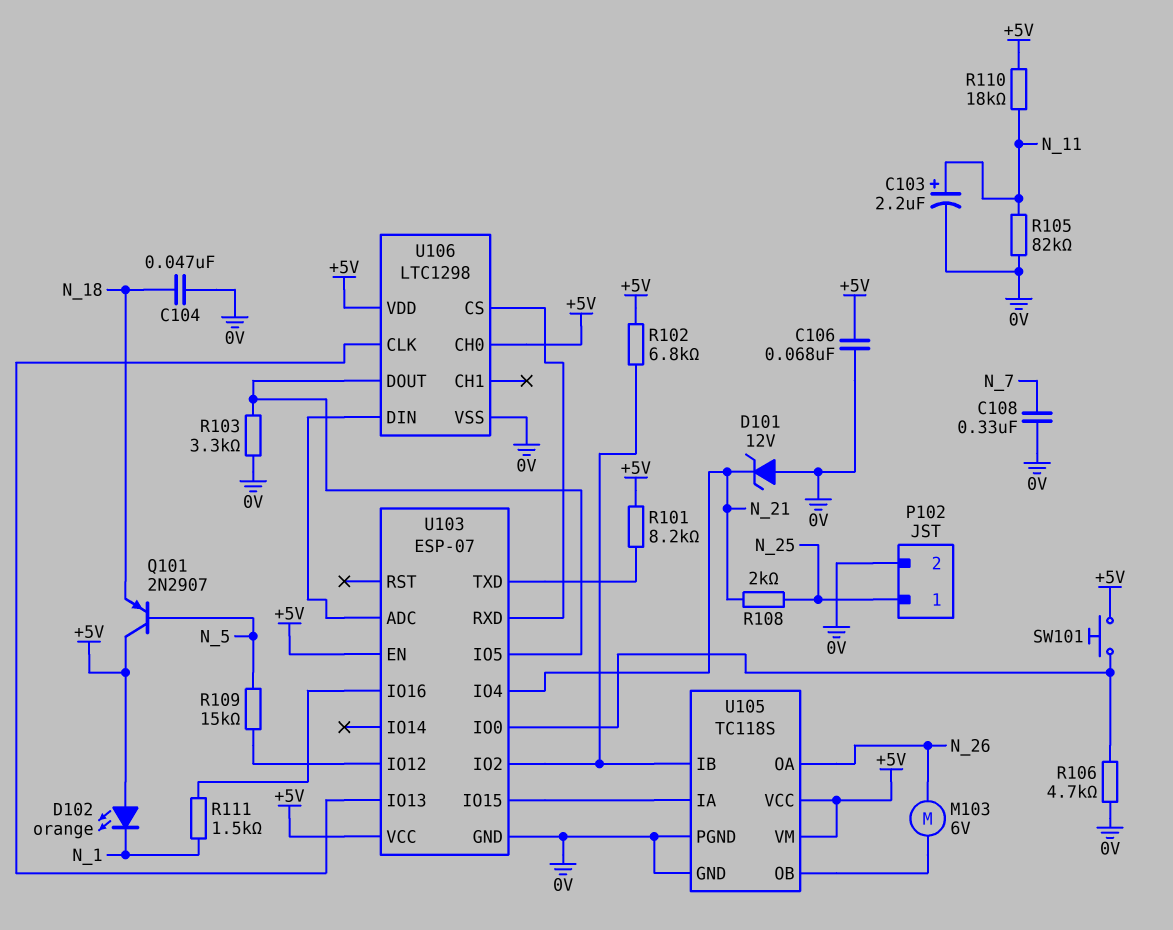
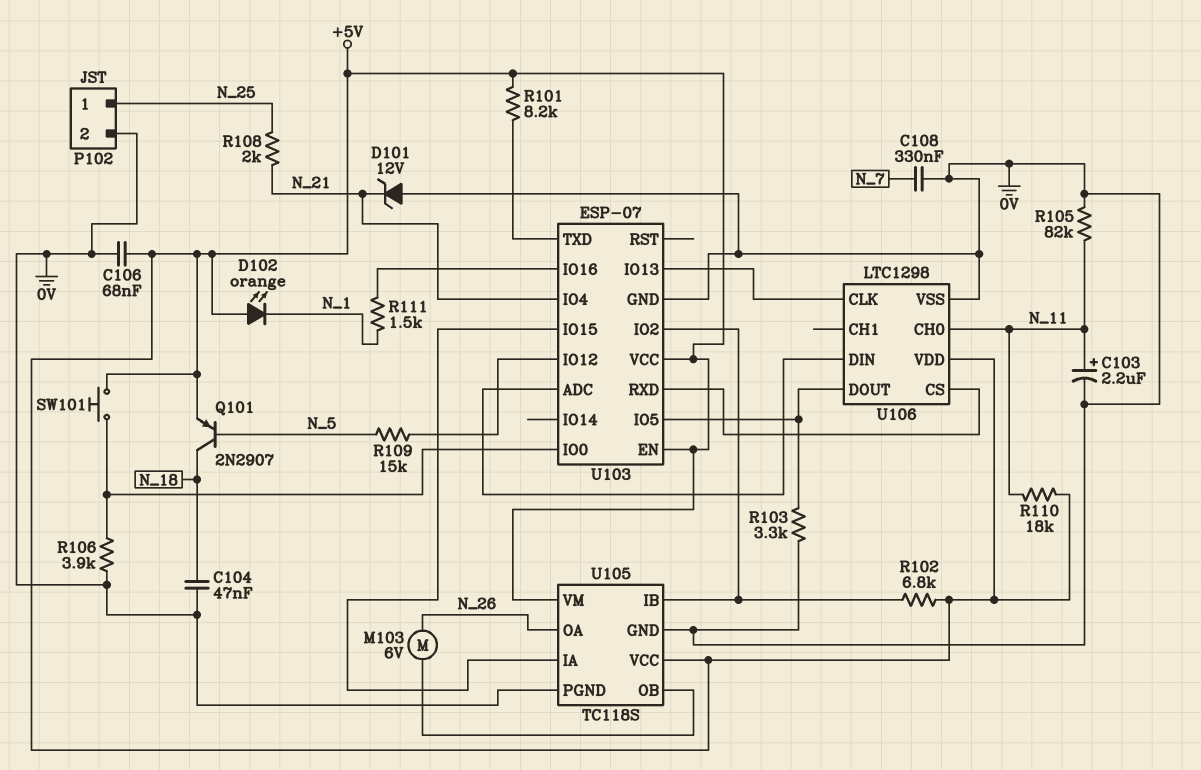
Q101: PNP 2N2907 (B N_5, C +5V, E N_18) -> PNP 2N2907 (B N_5, C N_18, E +5V)
R106: 4.7k (0V, U103/IO0) -> 3.9k (0V, U103/IO0)
U106 pin CH0: +5V -> N_11

